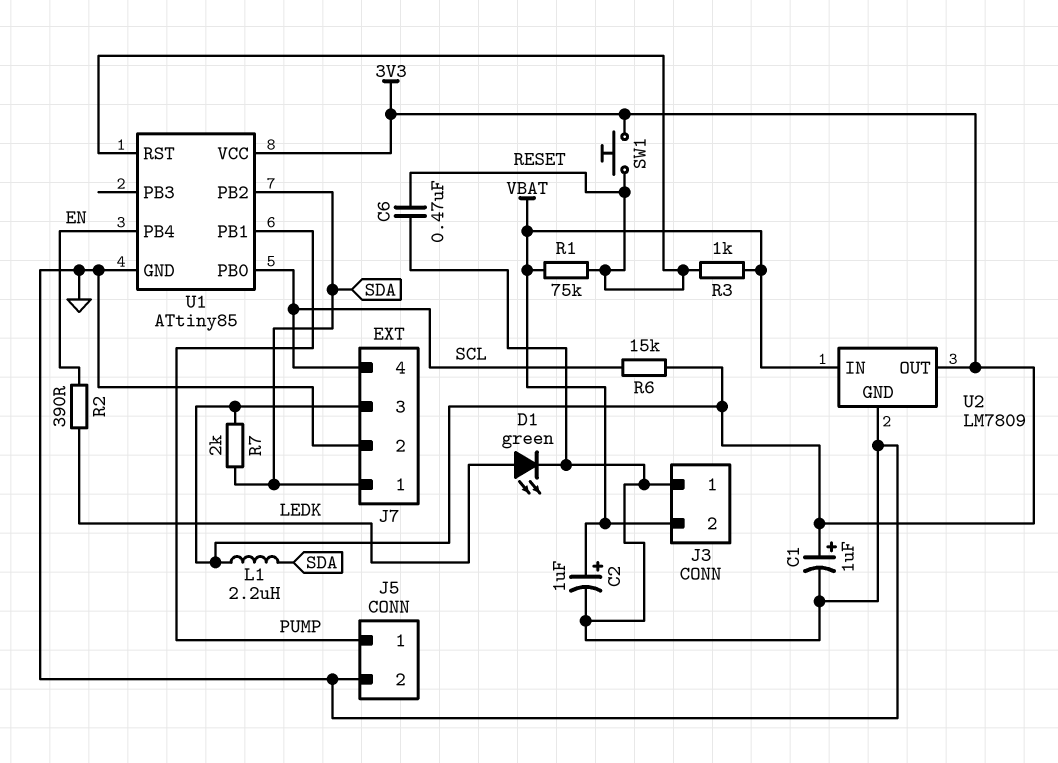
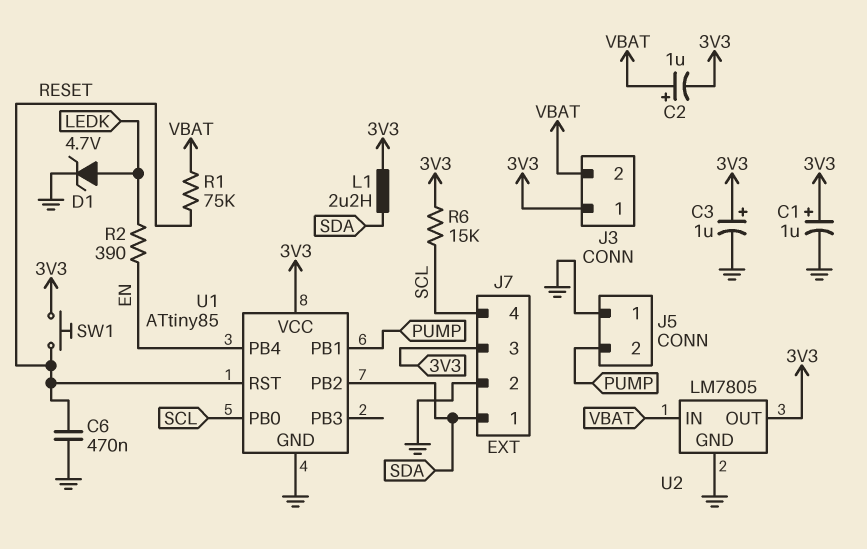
C2: 1uF (plus VBAT, minus GND) -> 1uF (plus VBAT, minus 3V3)
C3: none -> 1uF (plus 3V3, minus GND)
D1: LED green (A LEDK, K GND) -> zener 4.7V (A LEDK, K GND)
J3 pin 1: GND -> 3V3
J5 pin 1: PUMP -> GND
J5 pin 2: GND -> PUMP
R3: 1k (RESET, VBAT) -> none
R7: 2k (3V3, SDA) -> none
U2: LM7809 -> LM7805

